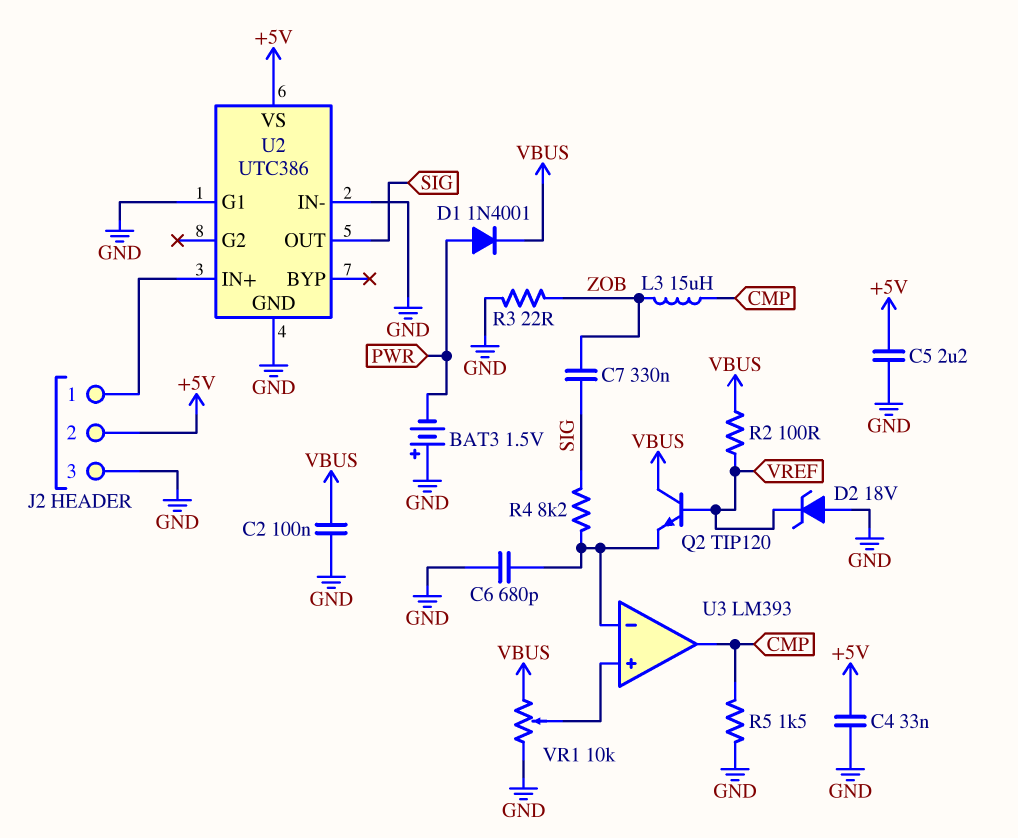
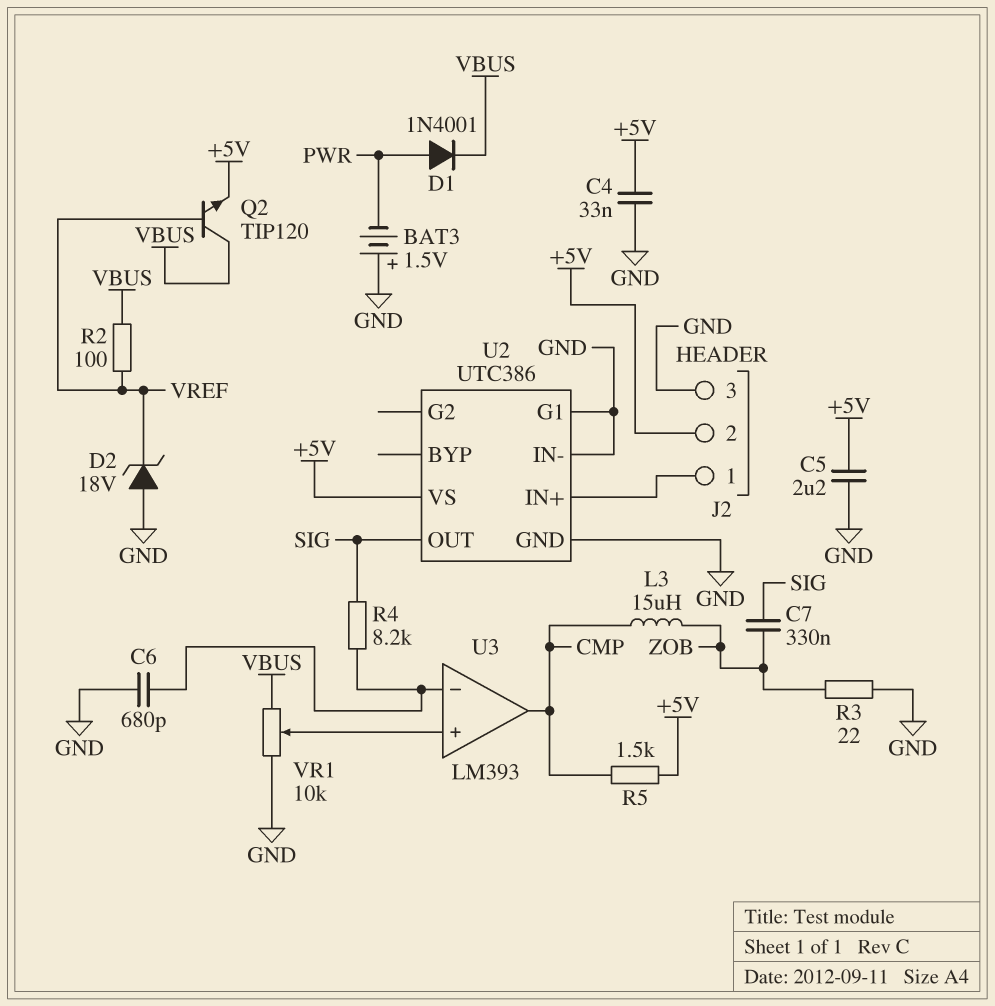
C2: 100nF (GND, VBUS) -> none
Q2: NPN TIP120 (B VREF, C VBUS, E U3/in-) -> NPN TIP120 (B VREF, C VBUS, E +5V)
R5: 1.5k (CMP, GND) -> 1.5k (+5V, CMP)

